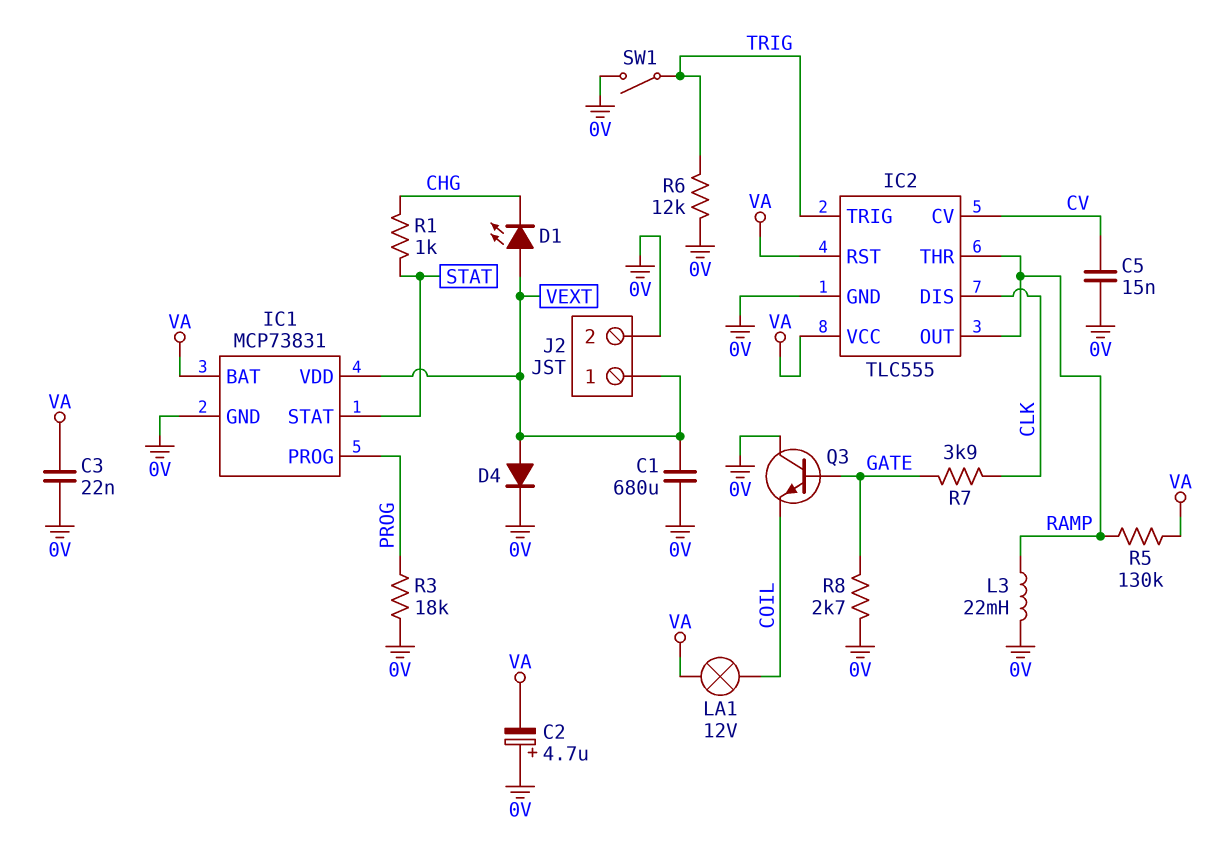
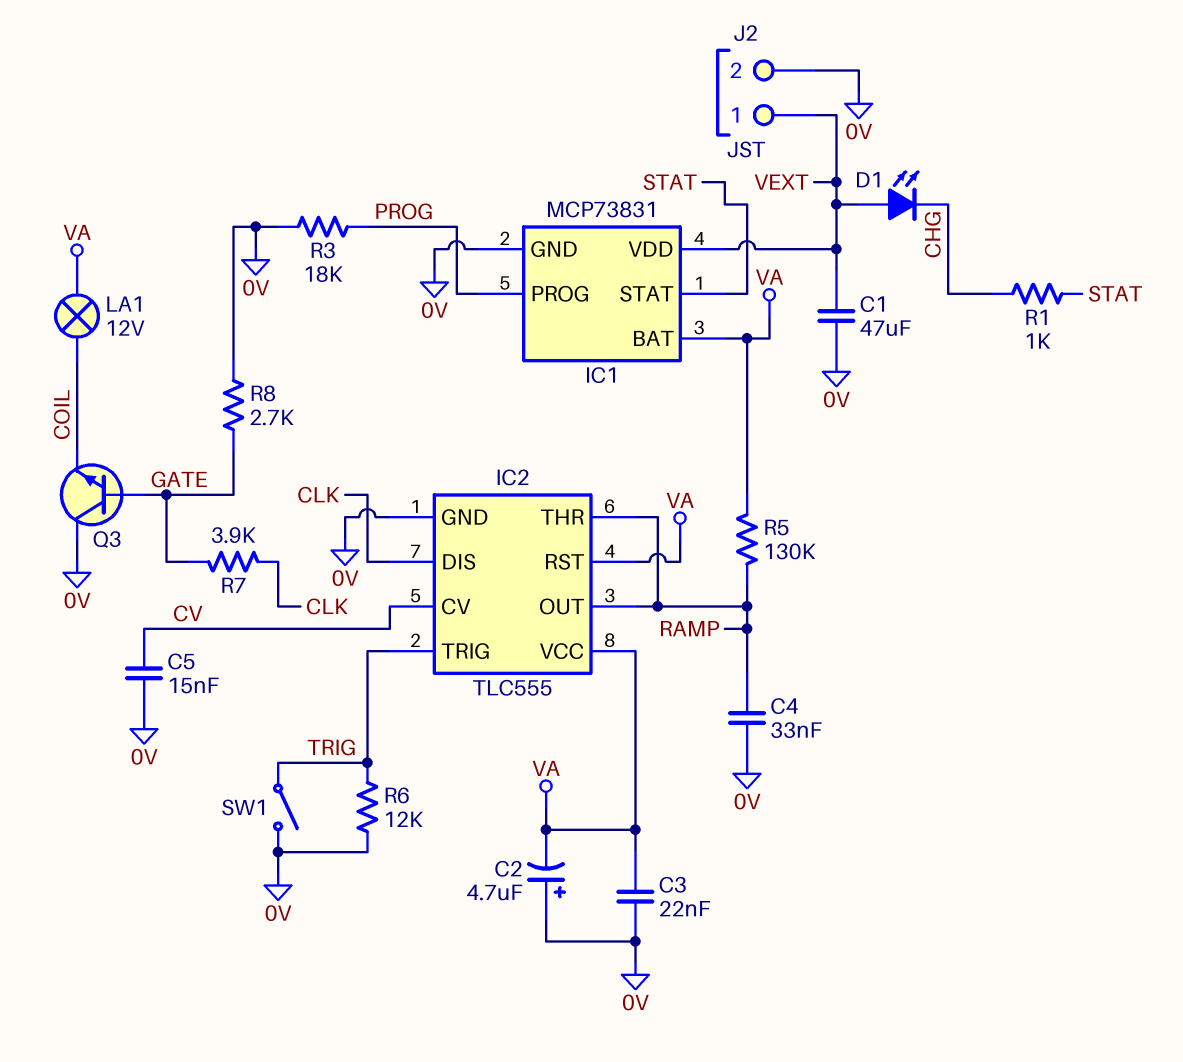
C1: 680uF (0V, VEXT) -> 47uF (0V, VEXT)
C4: none -> 33nF (0V, RAMP)
D4: diode (A VEXT, K 0V) -> none
L3: 22mH (0V, RAMP) -> none

